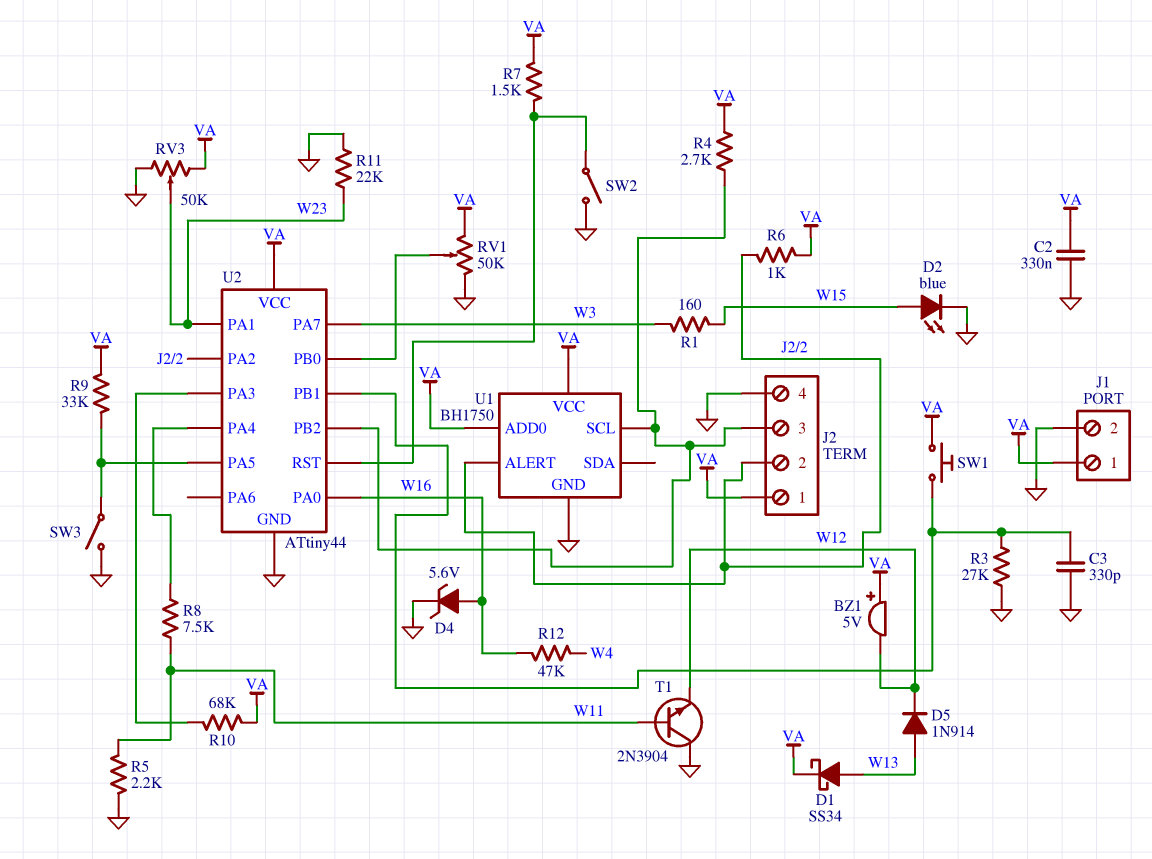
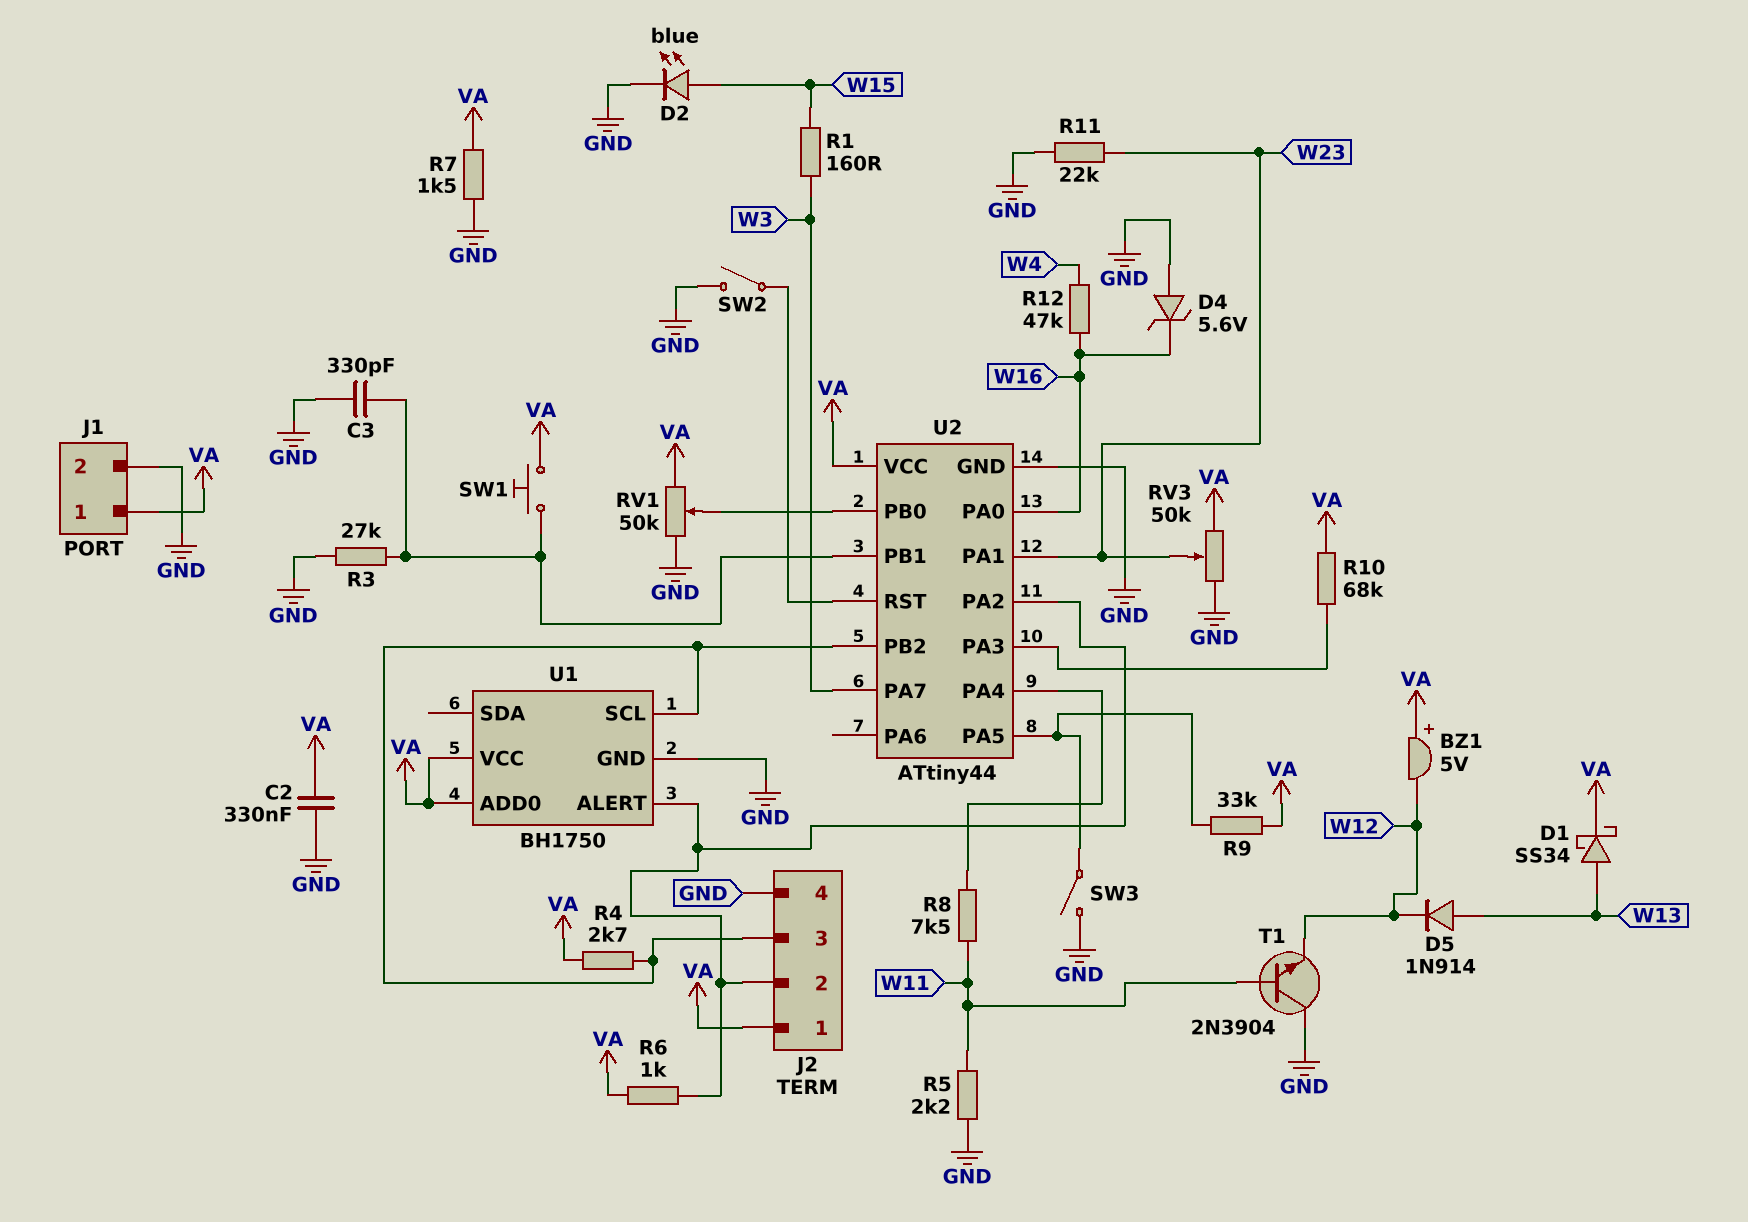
D4: zener 5.6V (A W16, K GND) -> zener 5.6V (A GND, K W16)
R7: 1.5k (U2/RST, VA) -> 1.5k (GND, VA)

